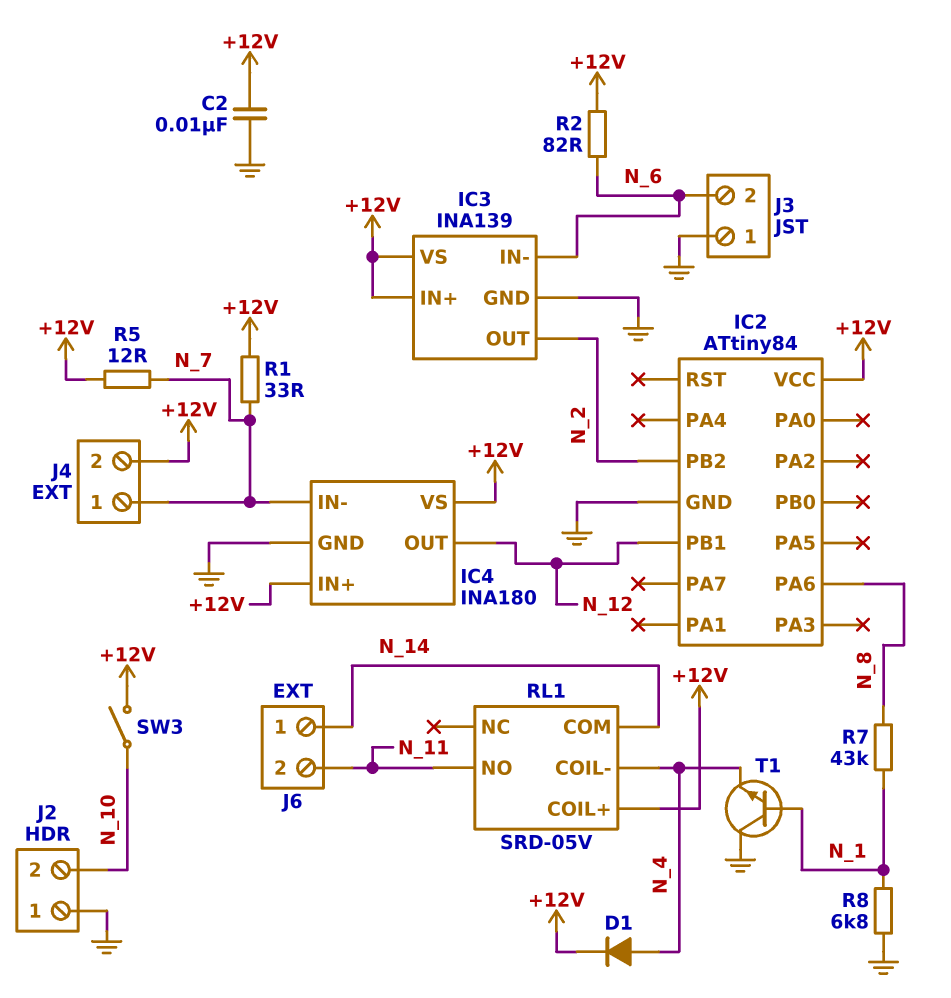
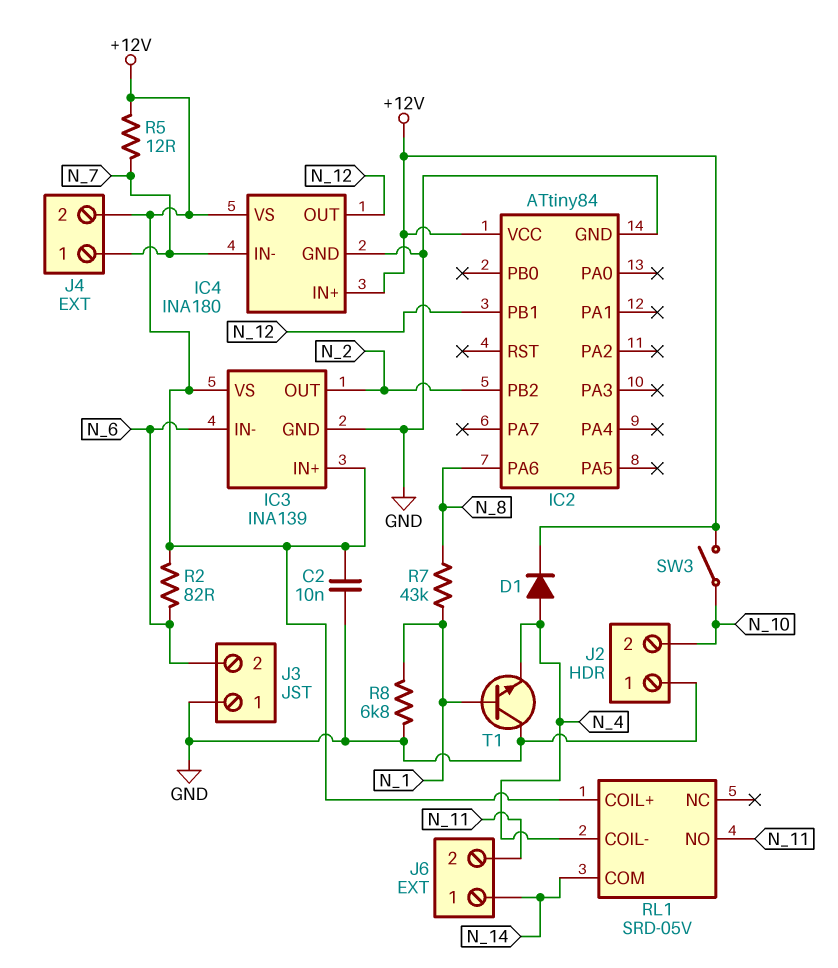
R1: 33 (+12V, N_7) -> none

